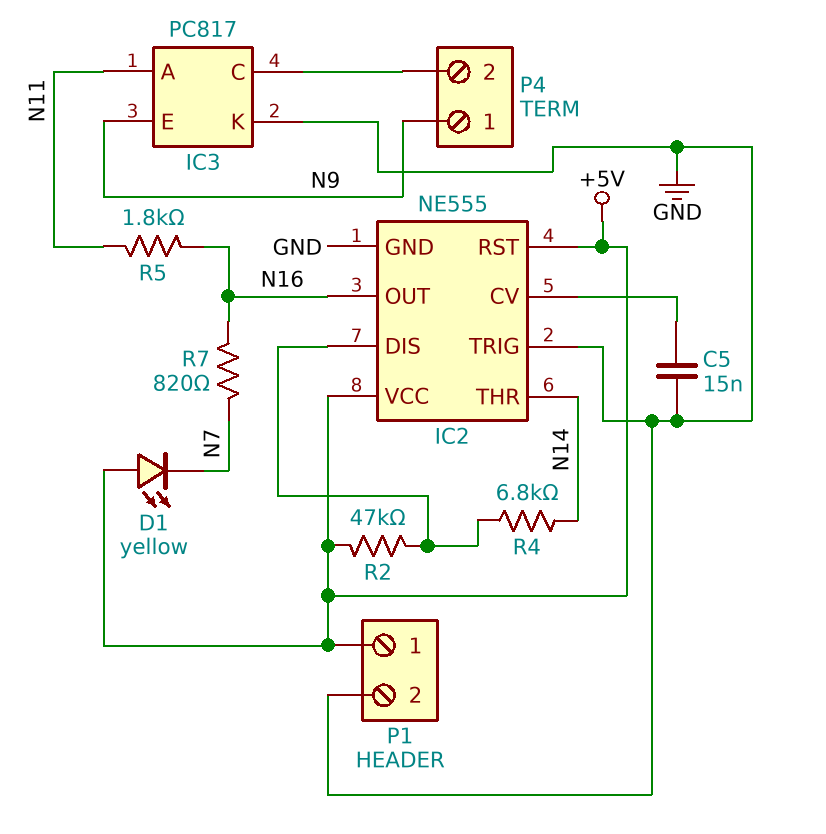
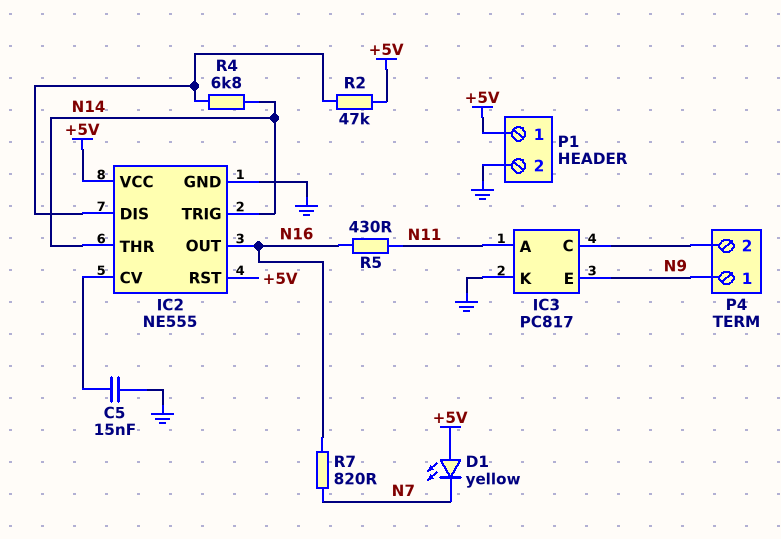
IC2 pin TRIG: GND -> N14
R5: 1.8k (N11, N16) -> 430 (N11, N16)

